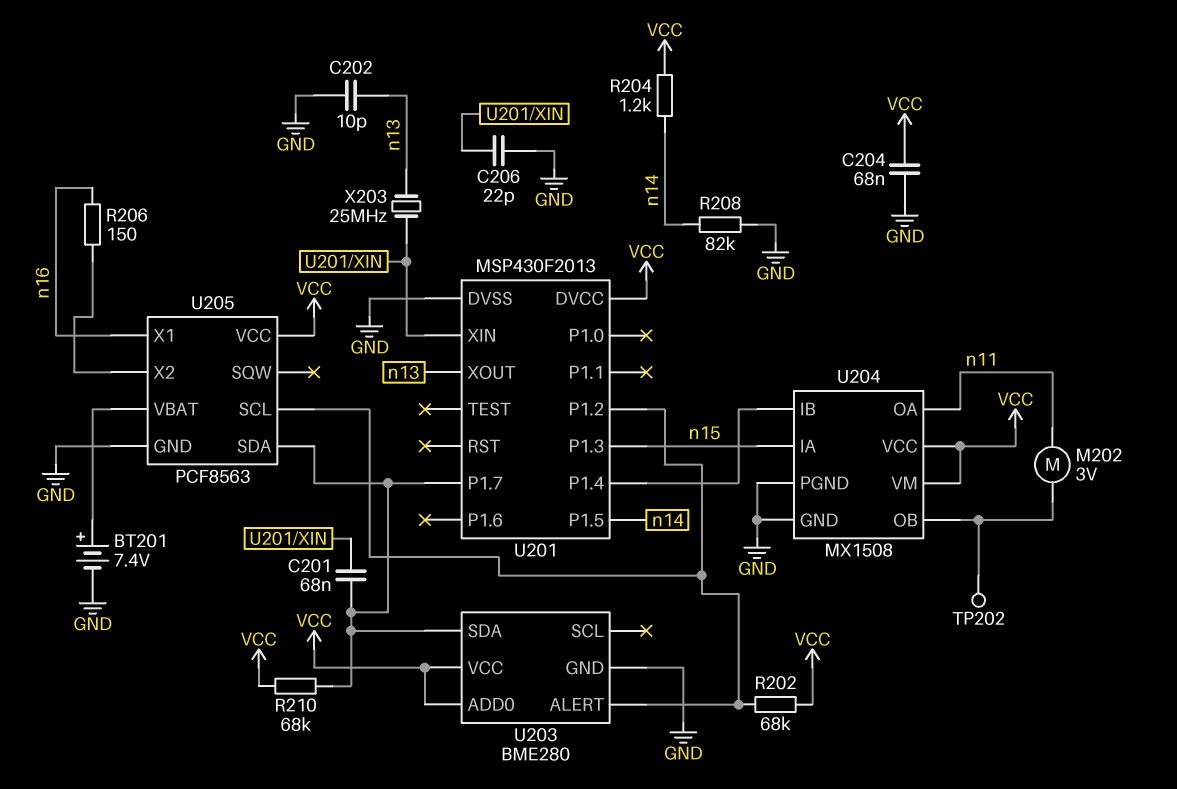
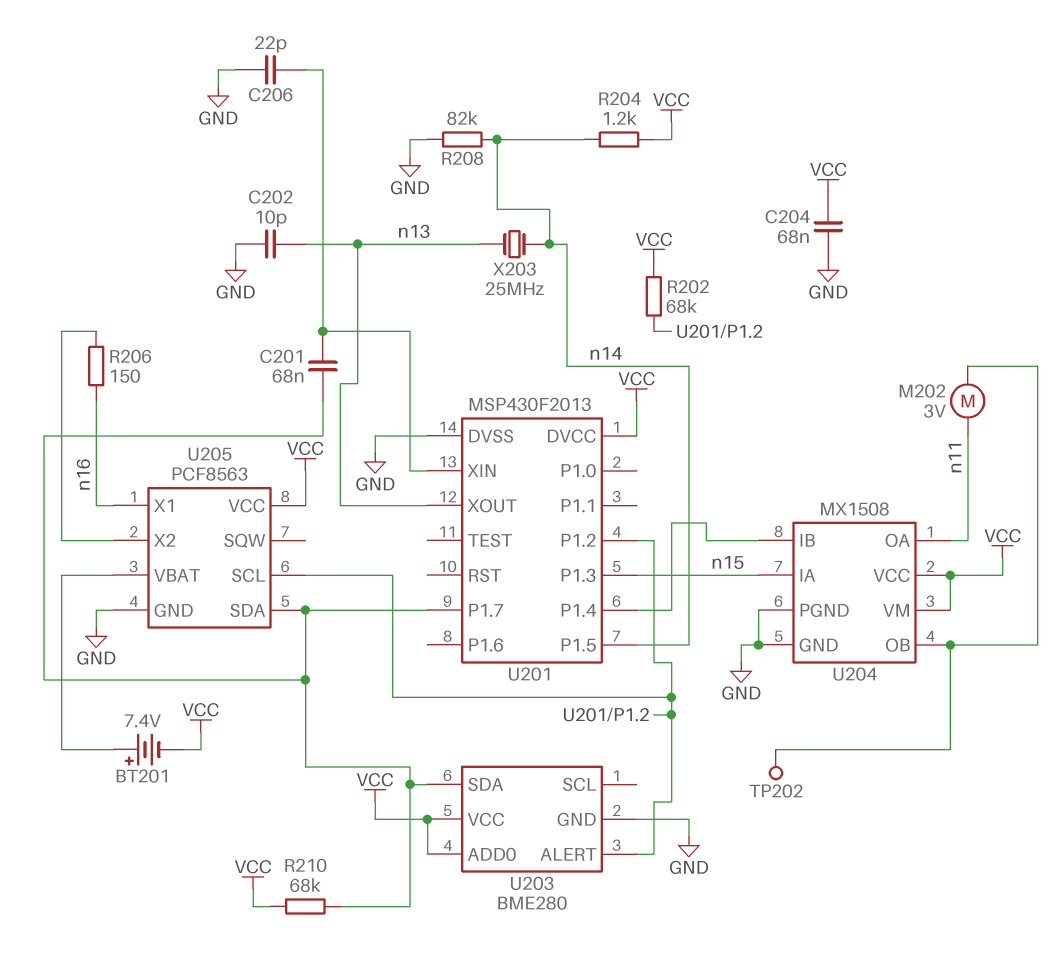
BT201: 7.4V (plus U205/VBAT, minus GND) -> 7.4V (plus U205/VBAT, minus VCC)
X203: 25MHz (U201/XIN, n13) -> 25MHz (n13, n14)

